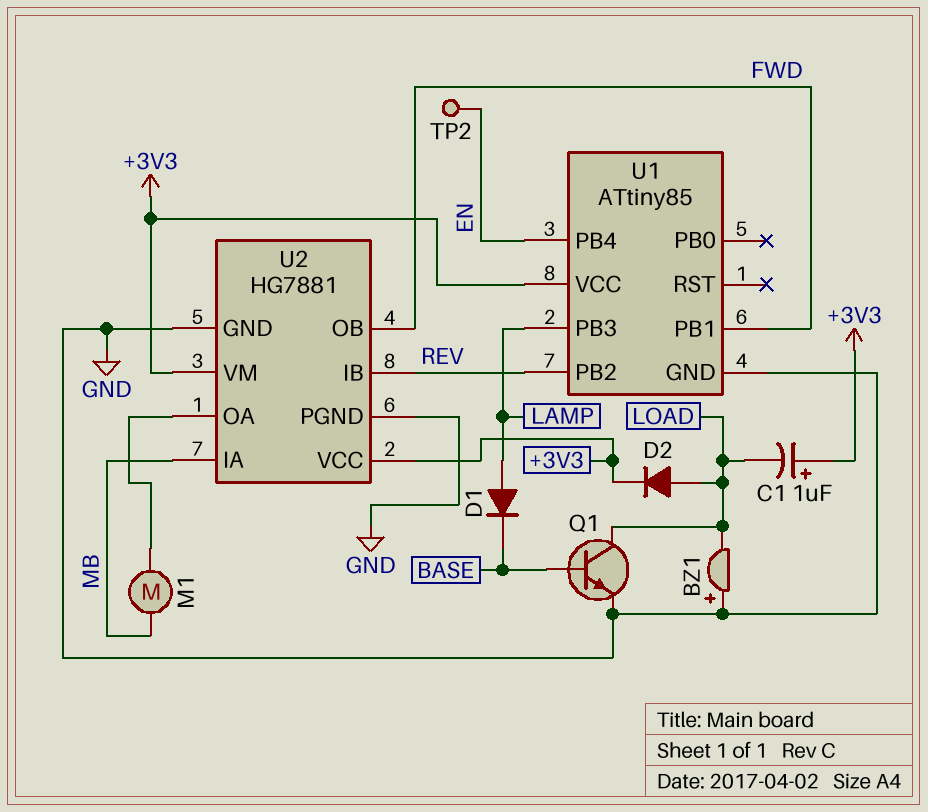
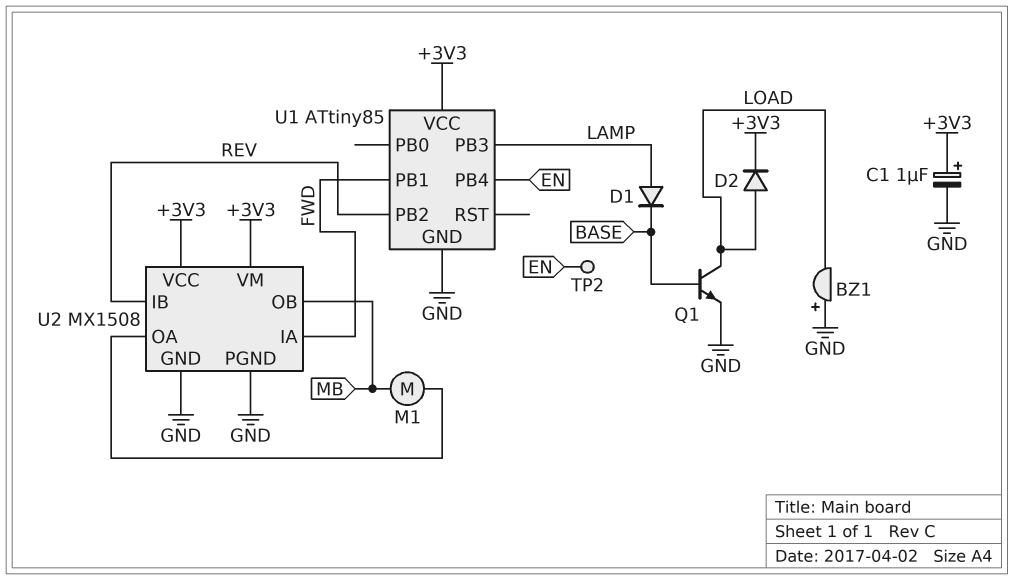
C1: 1uF (plus +3V3, minus LOAD) -> 1uF (plus +3V3, minus GND)
U2: HG7881 -> MX1508
U2 pin IA: MB -> FWD
U2 pin OB: FWD -> MB

